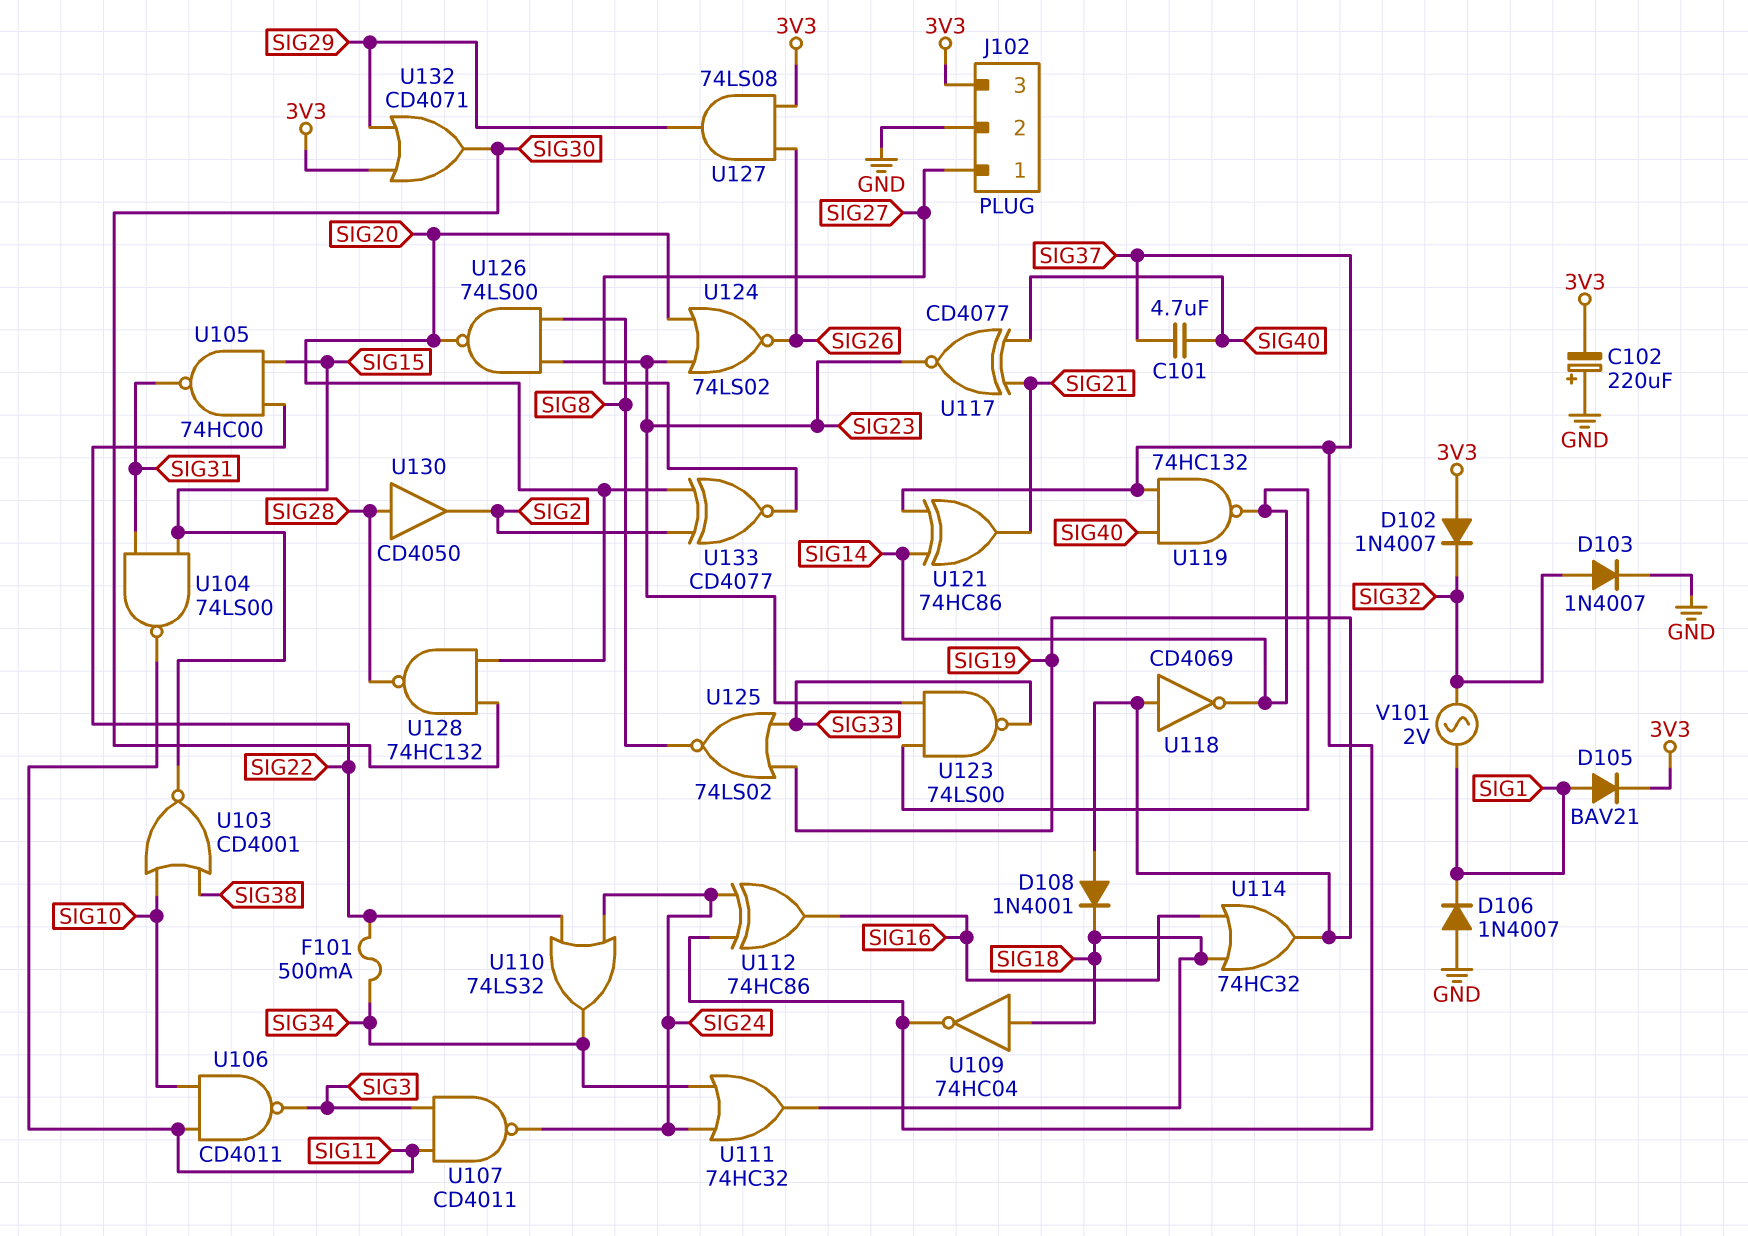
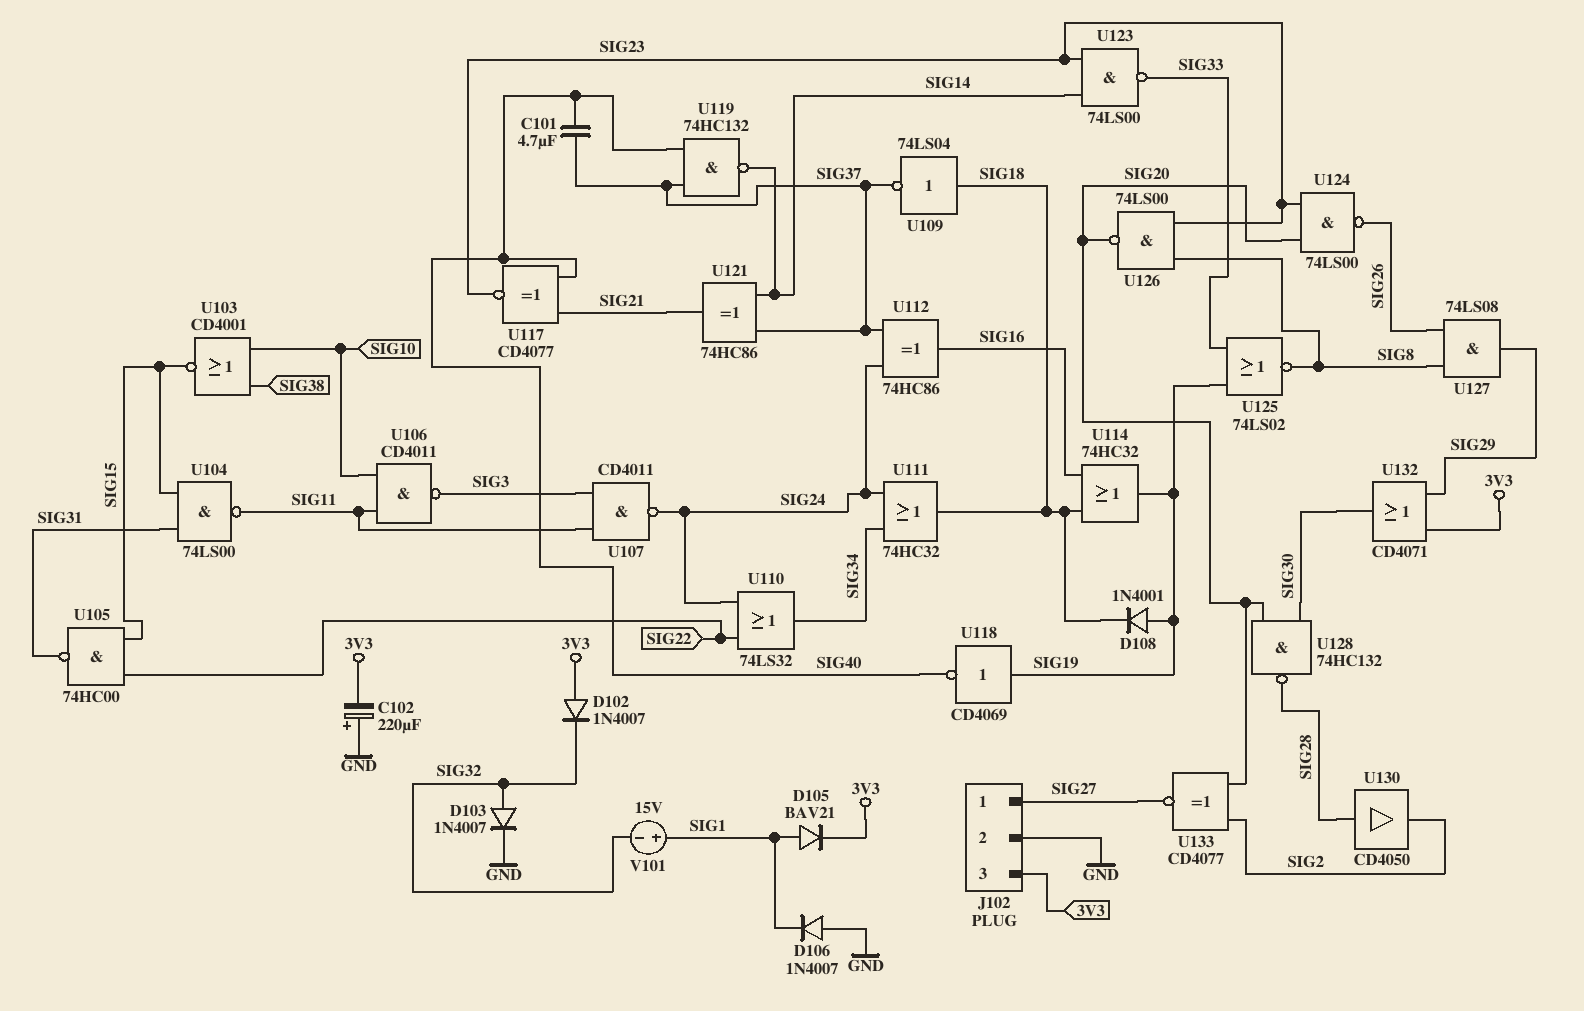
F101: 500mA (SIG22, SIG34) -> none
U109: NOT 74HC04 (in SIG18, out SIG37) -> NOT 74LS04 (in SIG18, out SIG37)
U118: NOT CD4069 (in SIG19, out SIG14) -> NOT CD4069 (in SIG19, out SIG40)
U124: NOR 74LS02 (in SIG20, in SIG23, out SIG26) -> NAND 74LS00 (in SIG20, in SIG23, out SIG26)
U127: AND 74LS08 (in 3V3, in SIG26, out SIG29) -> AND 74LS08 (in SIG8, in SIG26, out SIG29)
V101: AC 2V (SIG1, SIG32) -> 15V (plus SIG1, minus SIG32)

